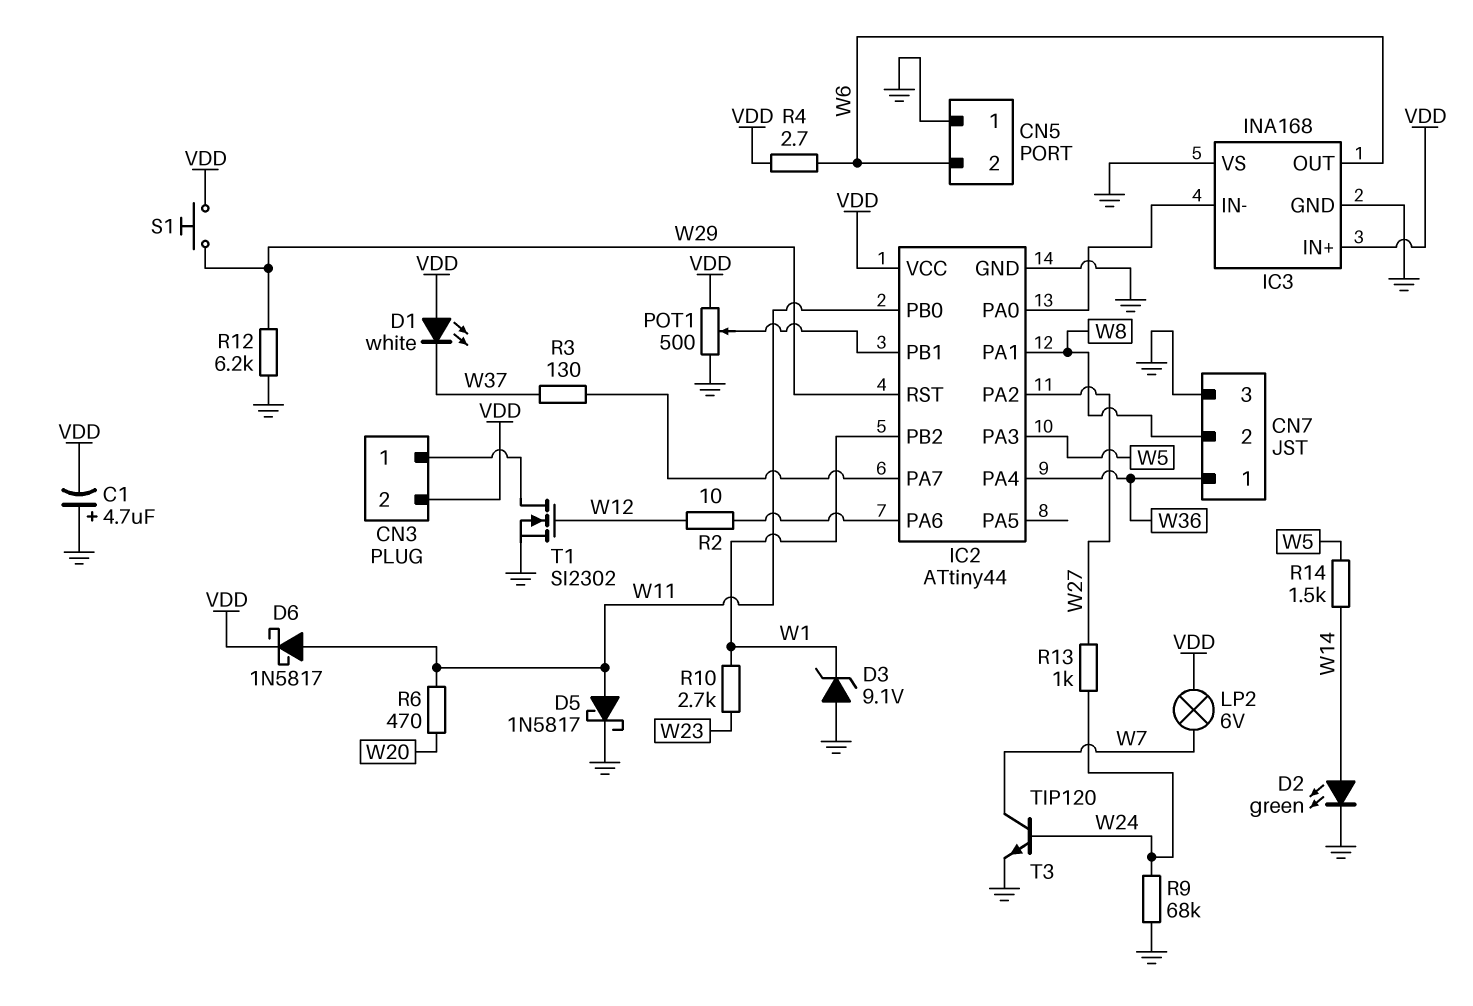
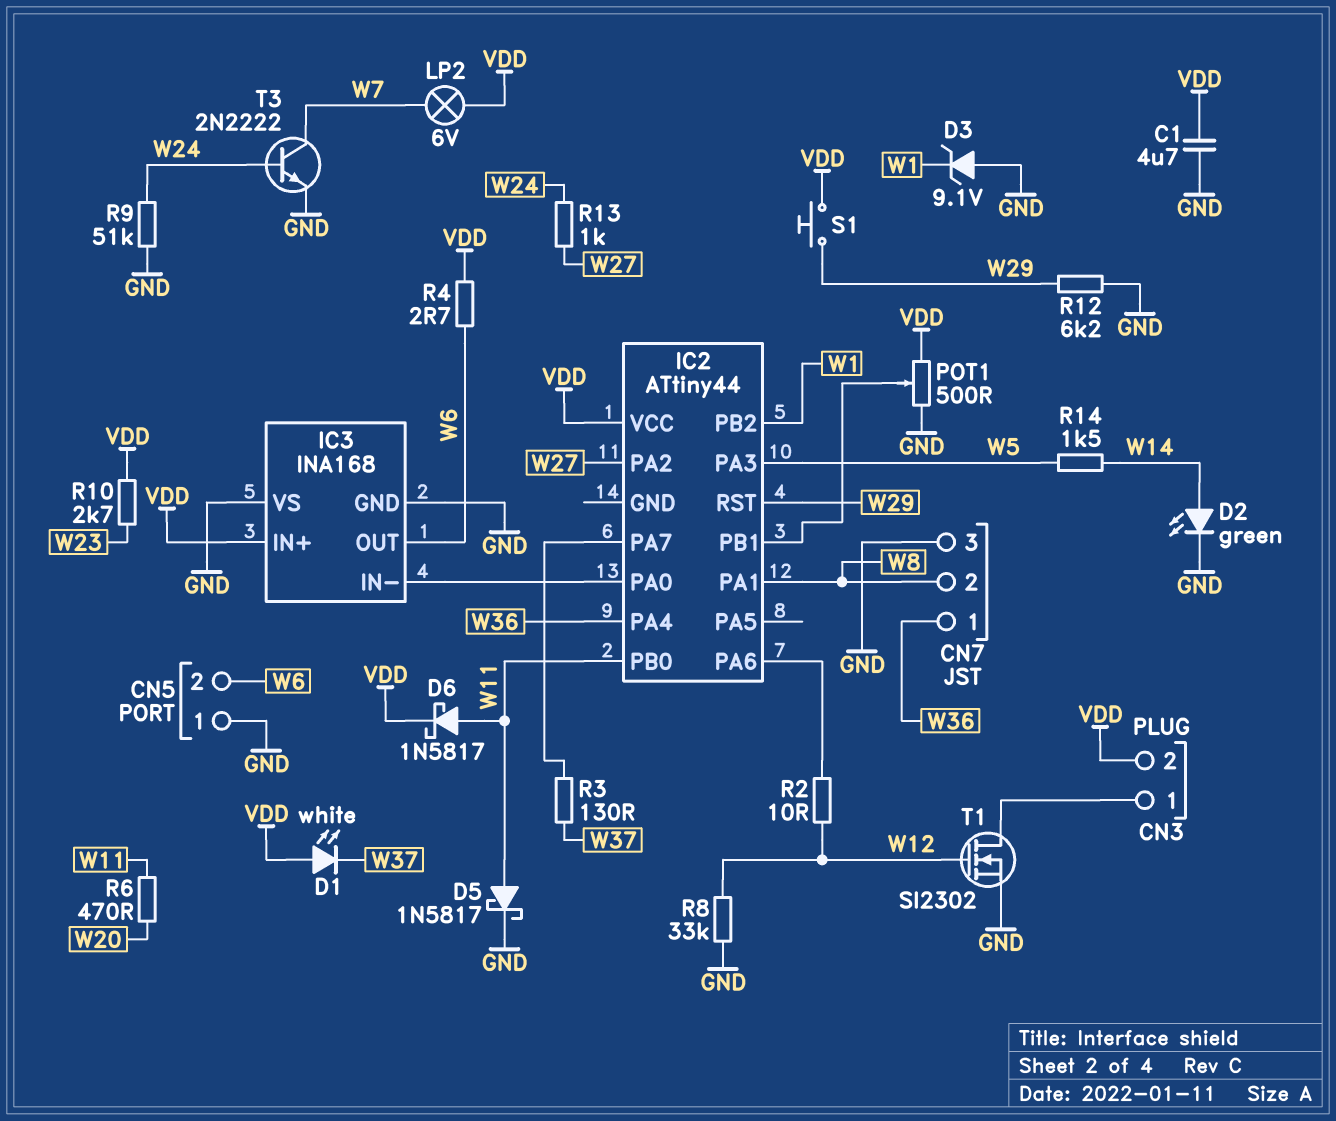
C1: 4.7uF (plus GND, minus VDD) -> 4.7uF (GND, VDD)
IC2 pin GND: GND -> none
R8: none -> 33k (GND, W12)
R9: 68k (GND, W24) -> 51k (GND, W24)
R10: 2.7k (W1, W23) -> 2.7k (VDD, W23)
T3: NPN TIP120 (B W24, C W7, E GND) -> NPN 2N2222 (B W24, C W7, E GND)

